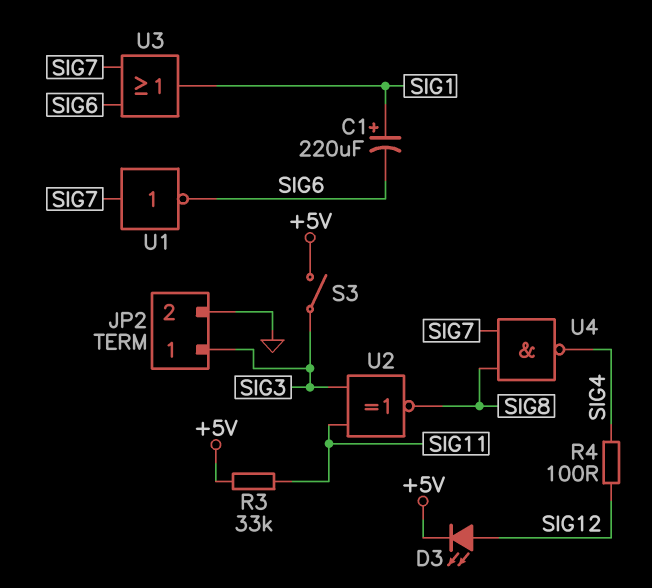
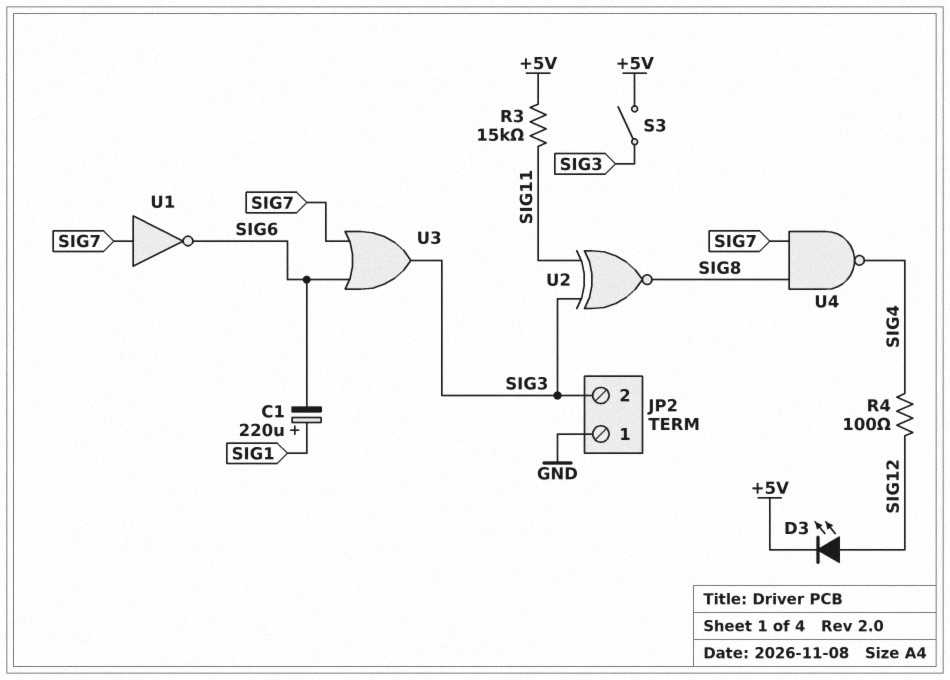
JP2 pin 1: SIG3 -> GND
JP2 pin 2: GND -> SIG3
R3: 33k (+5V, SIG11) -> 15k (+5V, SIG11)
U3: OR (in SIG6, in SIG7, out SIG1) -> OR (in SIG6, in SIG7, out SIG3)

